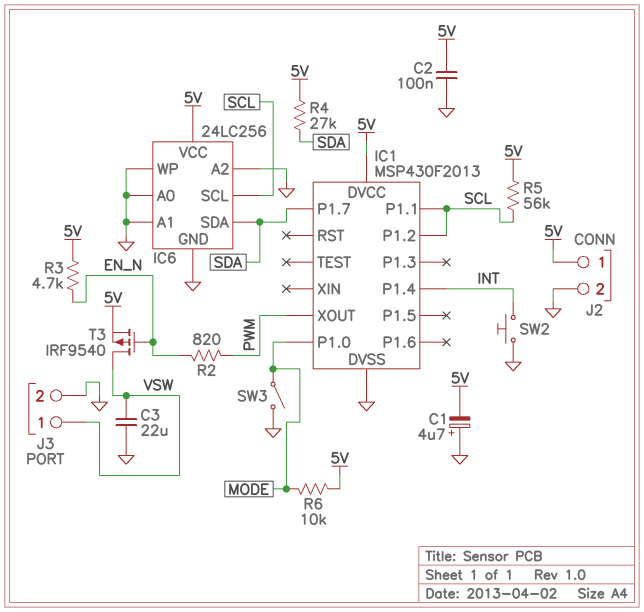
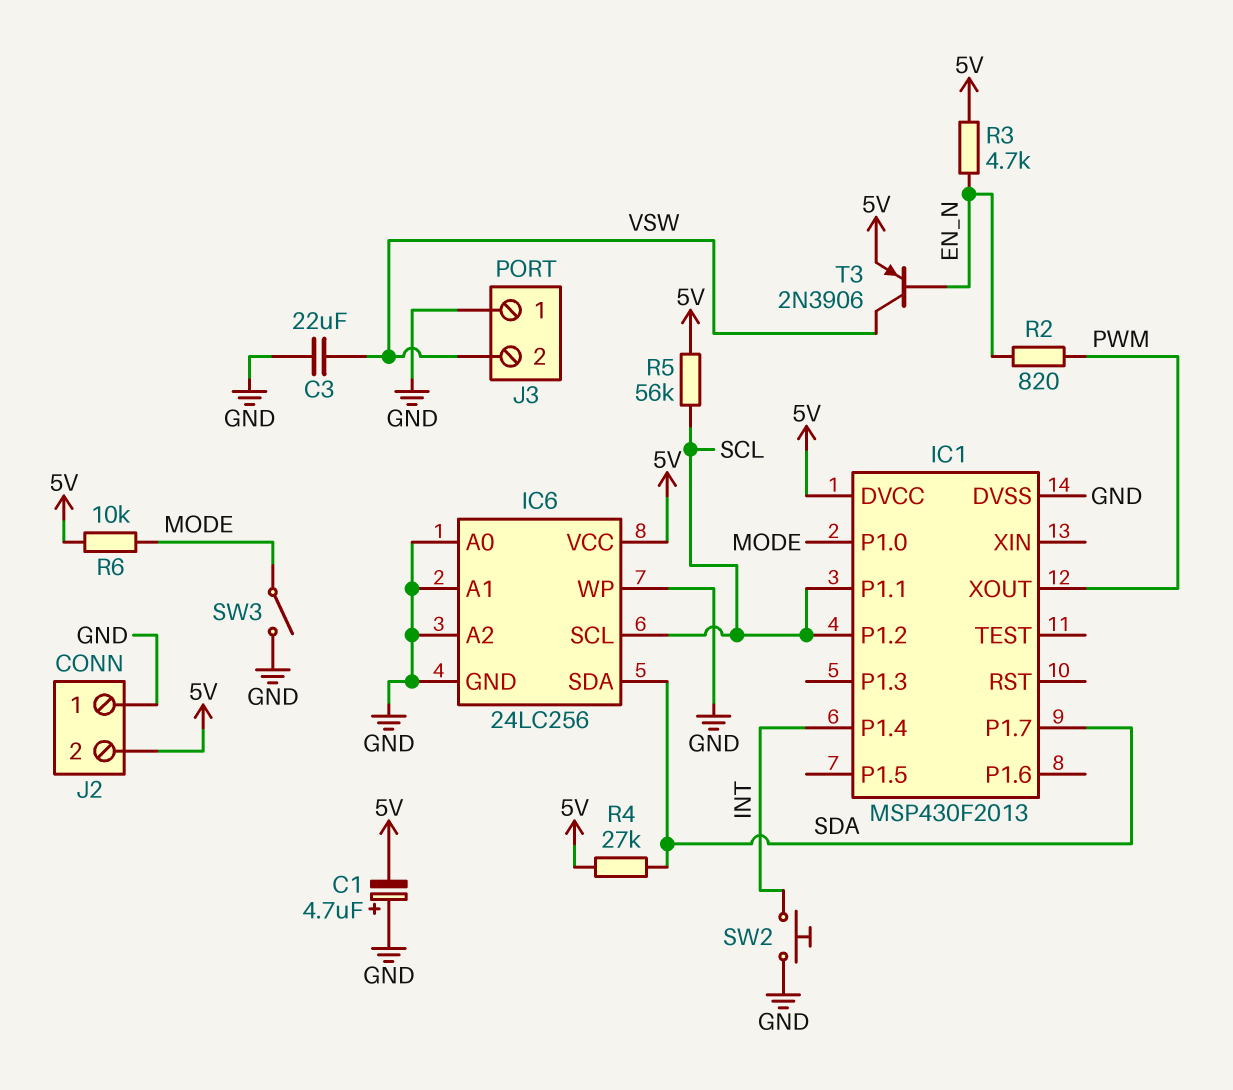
C2: 100nF (5V, GND) -> none
J2 pin 1: 5V -> GND
J2 pin 2: GND -> 5V
J3 pin 1: VSW -> GND
J3 pin 2: GND -> VSW
T3: PMOS IRF9540 (G EN_N, D VSW, S 5V) -> PNP 2N3906 (B EN_N, C VSW, E 5V)

